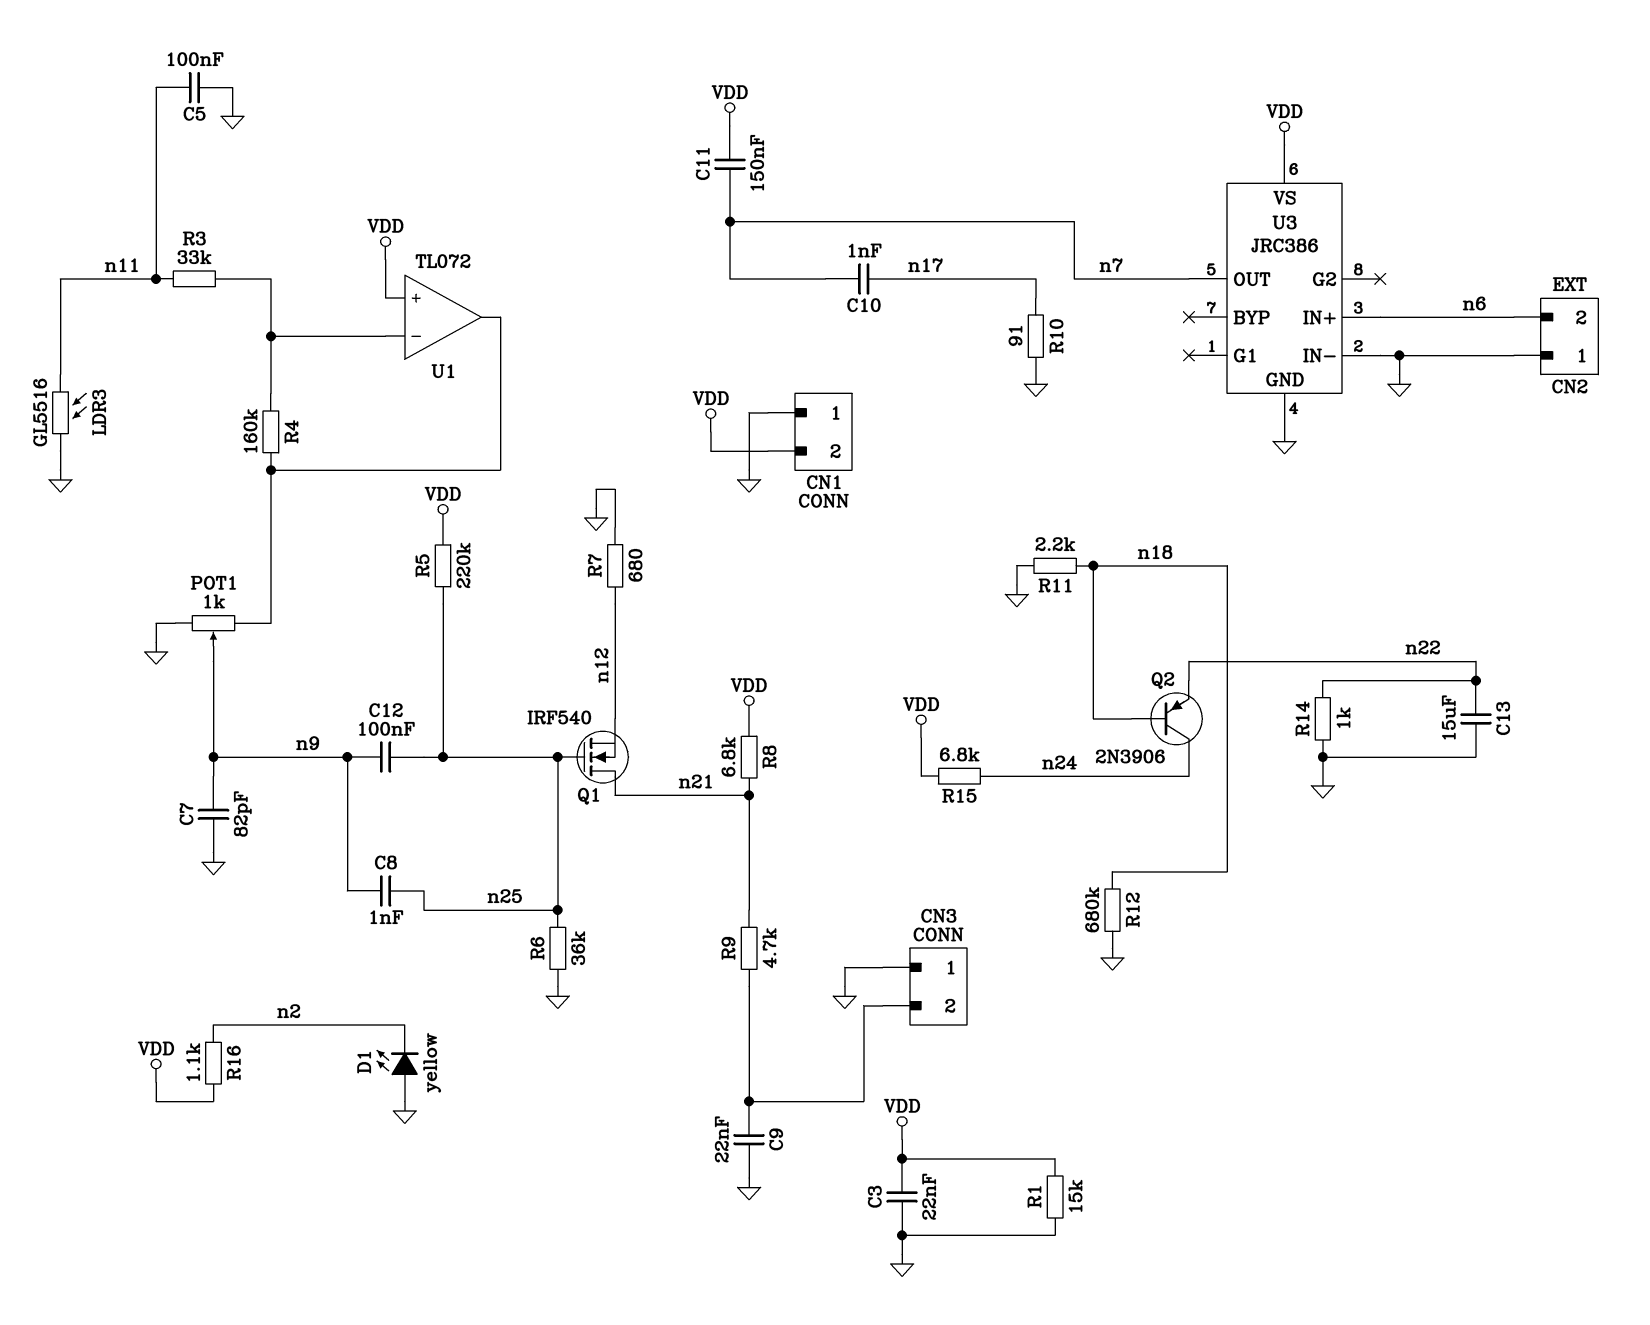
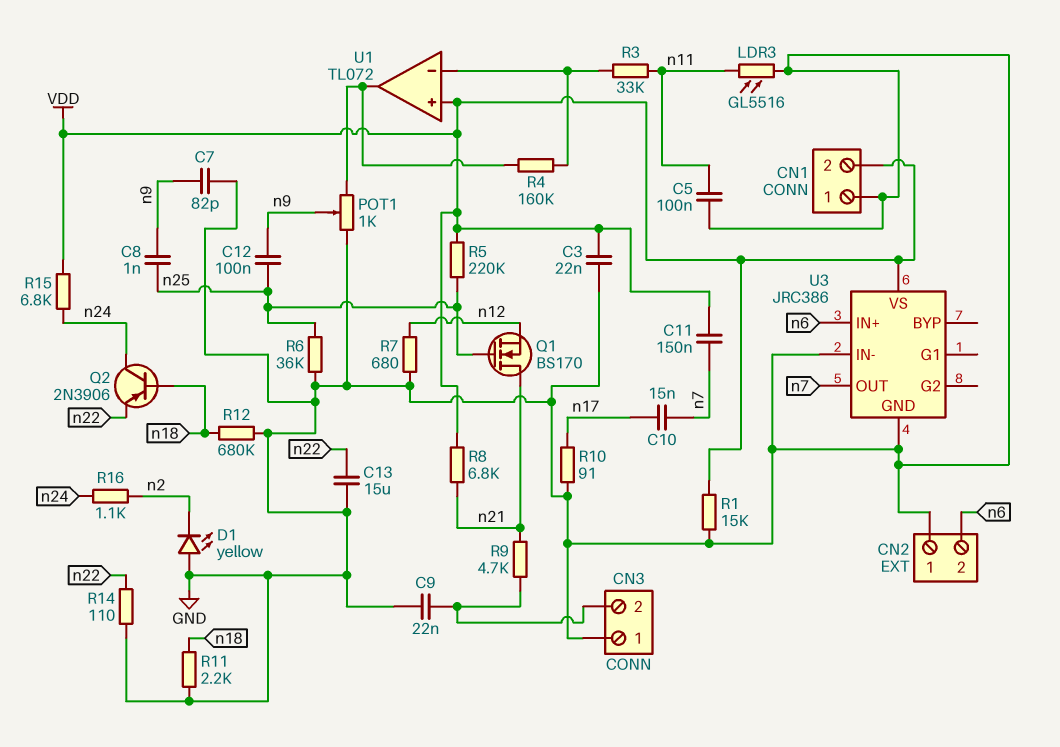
C10: 1nF (n7, n17) -> 15nF (n7, n17)
Q1: NMOS IRF540 (G n25, D n21, S n12) -> NMOS BS170 (G n25, D n21, S n12)
R14: 1k (GND, n22) -> 110 (GND, n22)
R16: 1.1k (VDD, n2) -> 1.1k (n2, n24)

